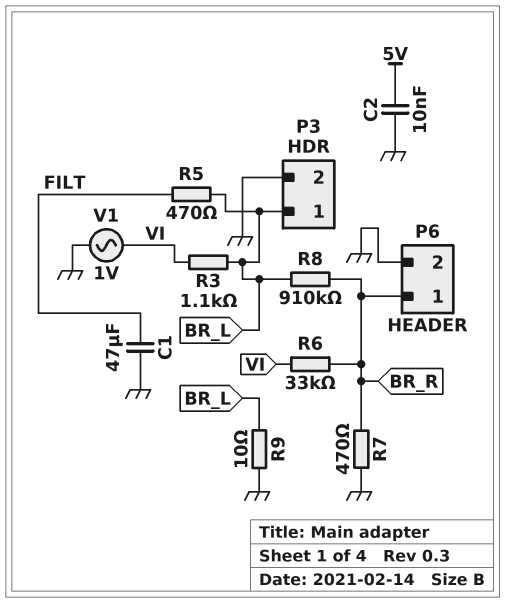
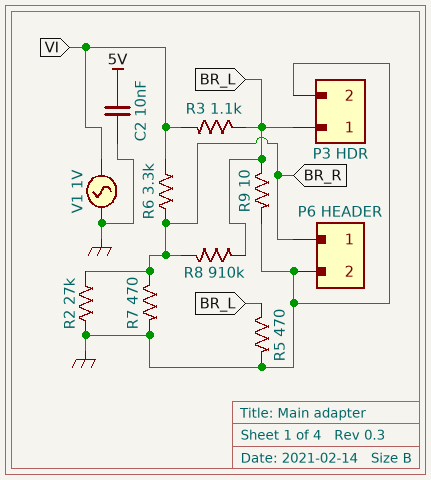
C1: 47uF (FILT, GND) -> none
R2: none -> 27k (BR_R, GND)
R5: 470 (BR_L, FILT) -> 470 (BR_L, GND)
R6: 33k (BR_R, VI) -> 3.3k (BR_R, VI)

